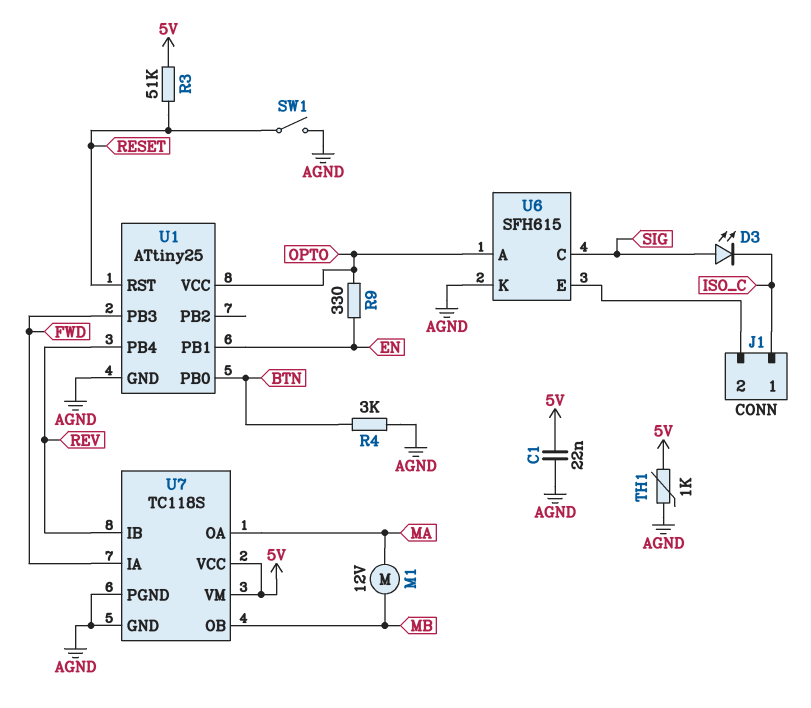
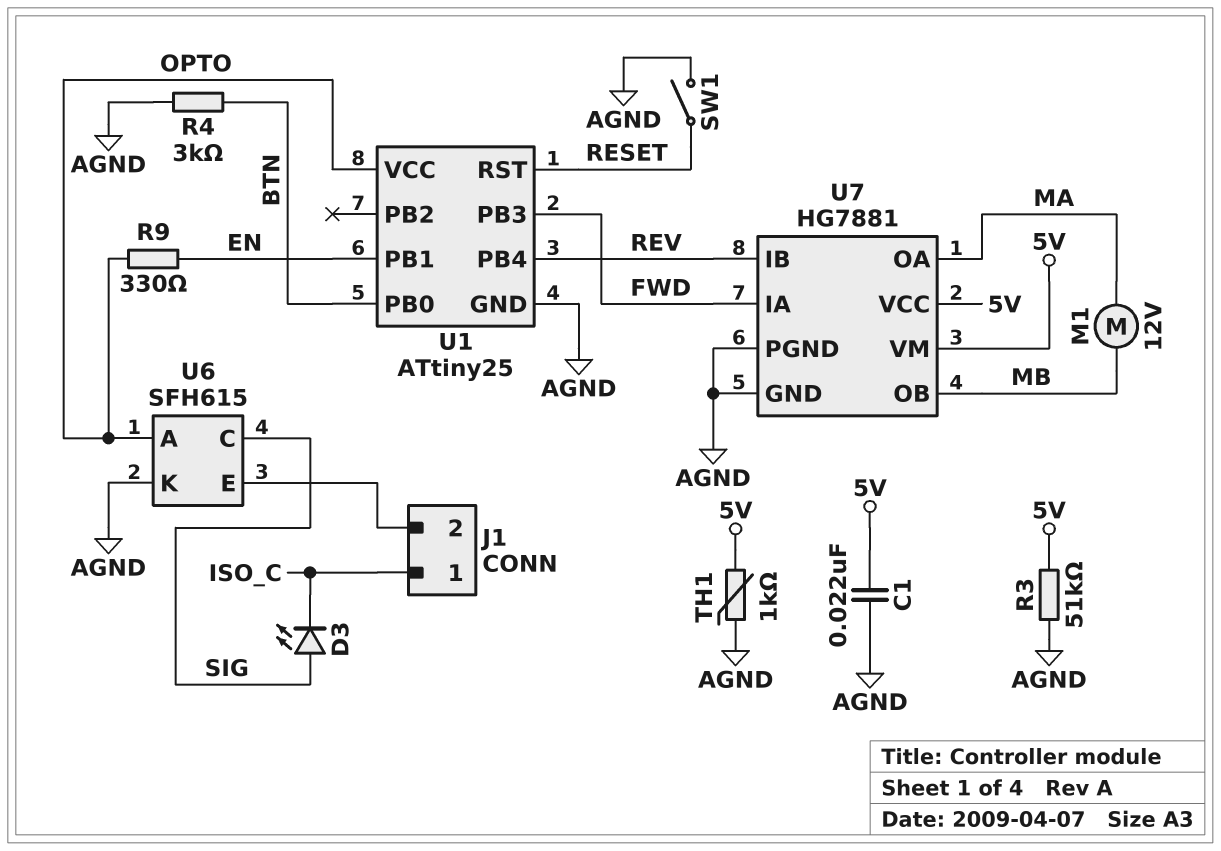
R3: 51k (5V, RESET) -> 51k (5V, AGND)
U7: TC118S -> HG7881

